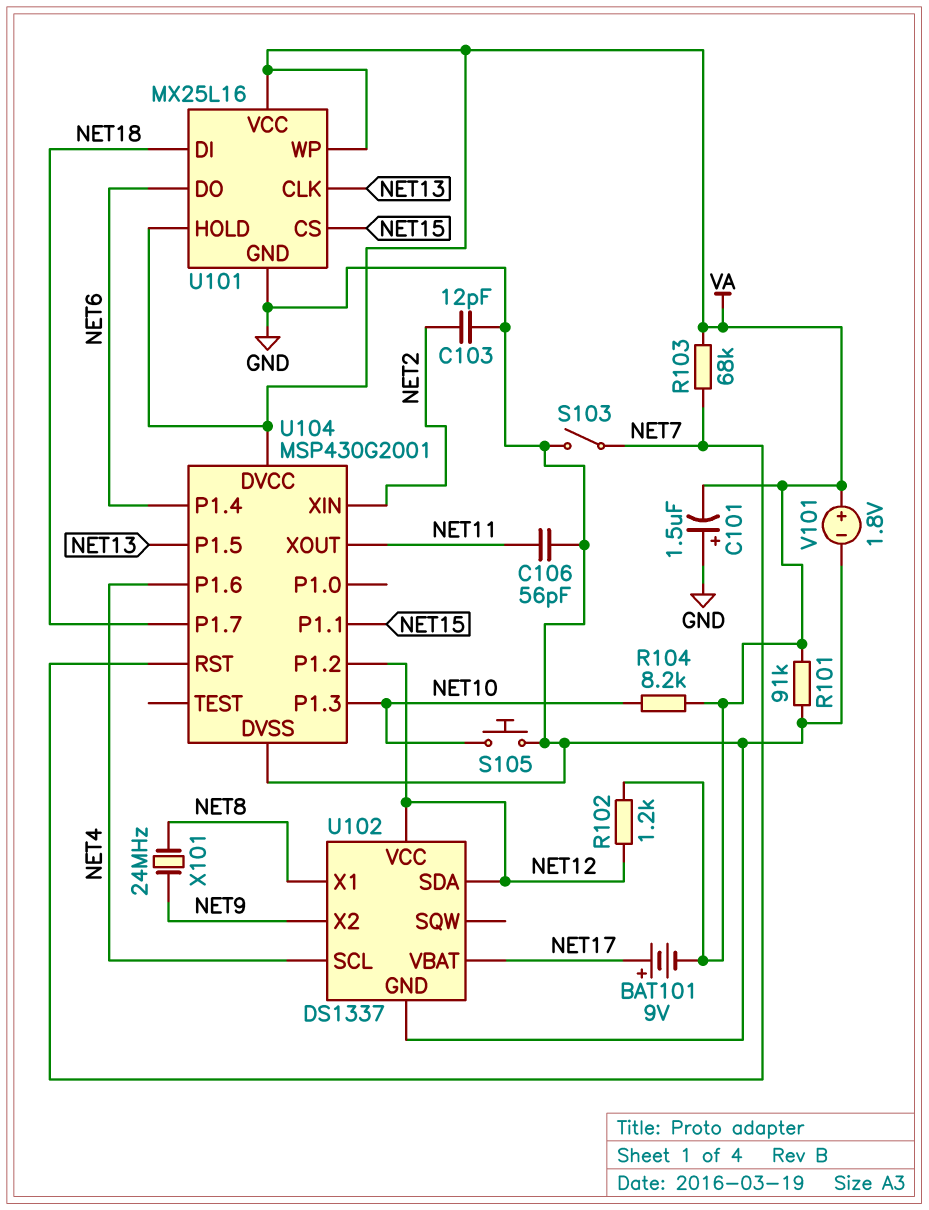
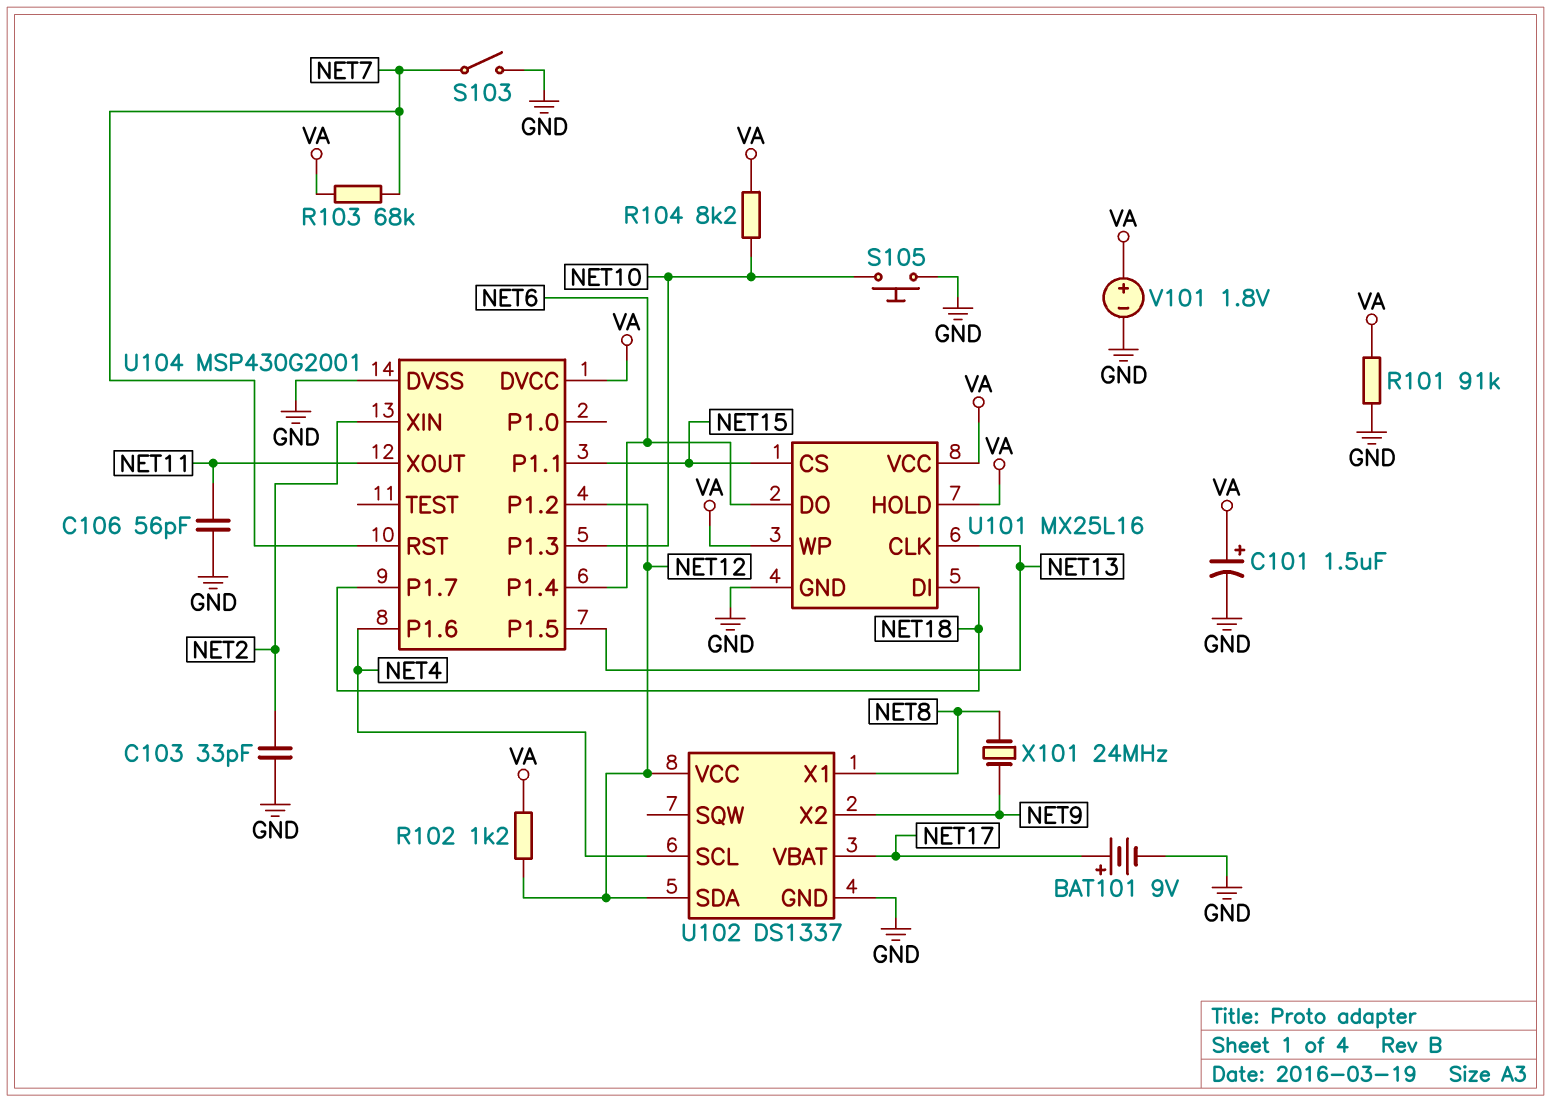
BAT101: 9V (plus NET17, minus VA) -> 9V (plus NET17, minus GND)
C101: 1.5uF (plus GND, minus VA) -> 1.5uF (plus VA, minus GND)
C103: 12pF (GND, NET2) -> 33pF (GND, NET2)

